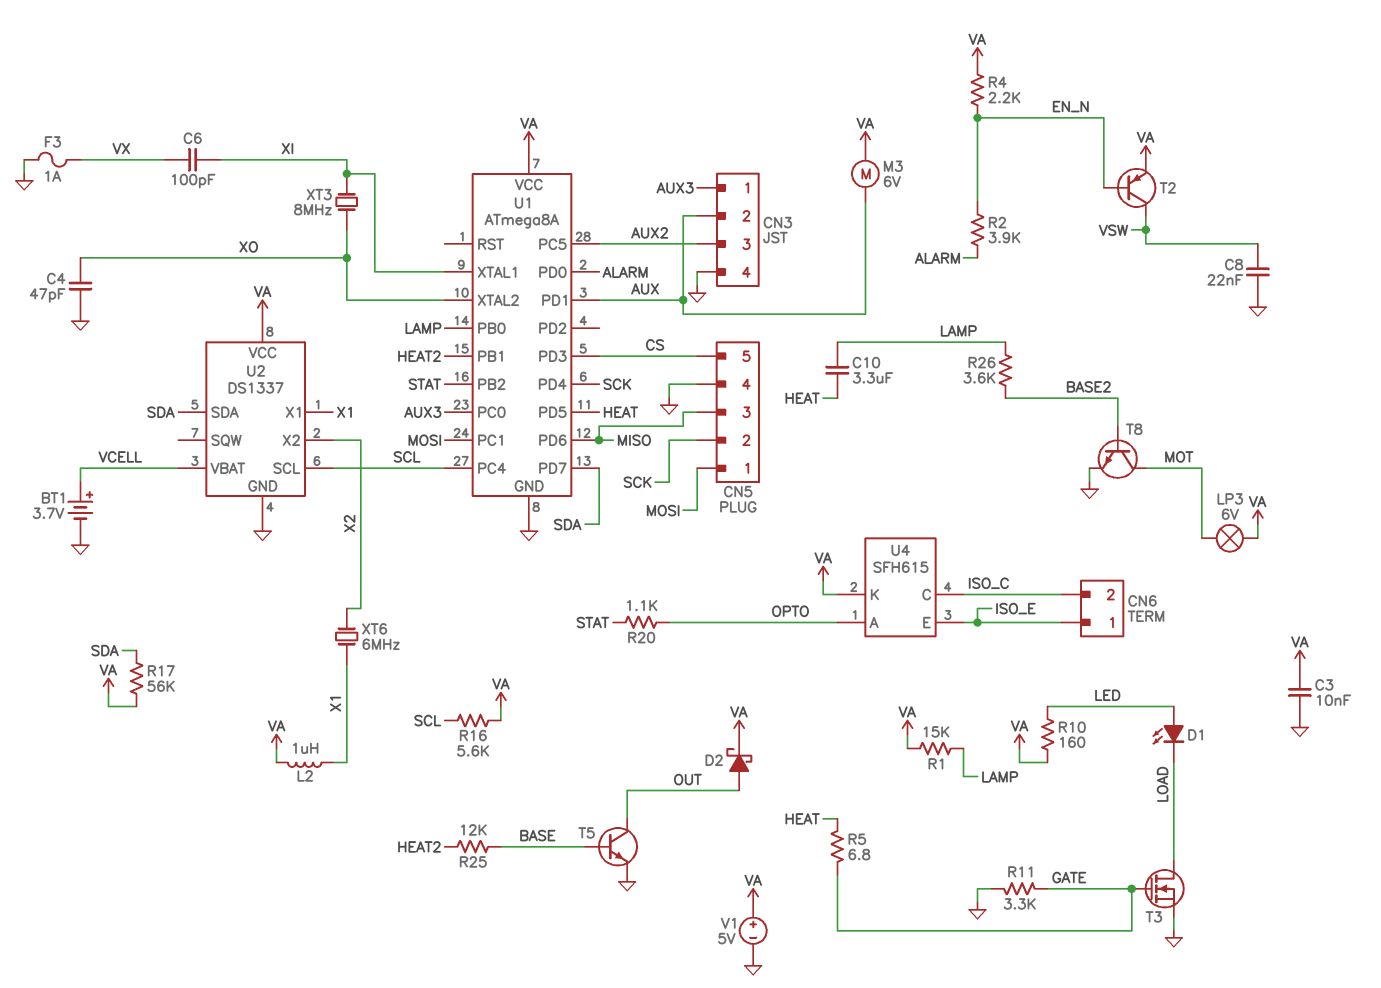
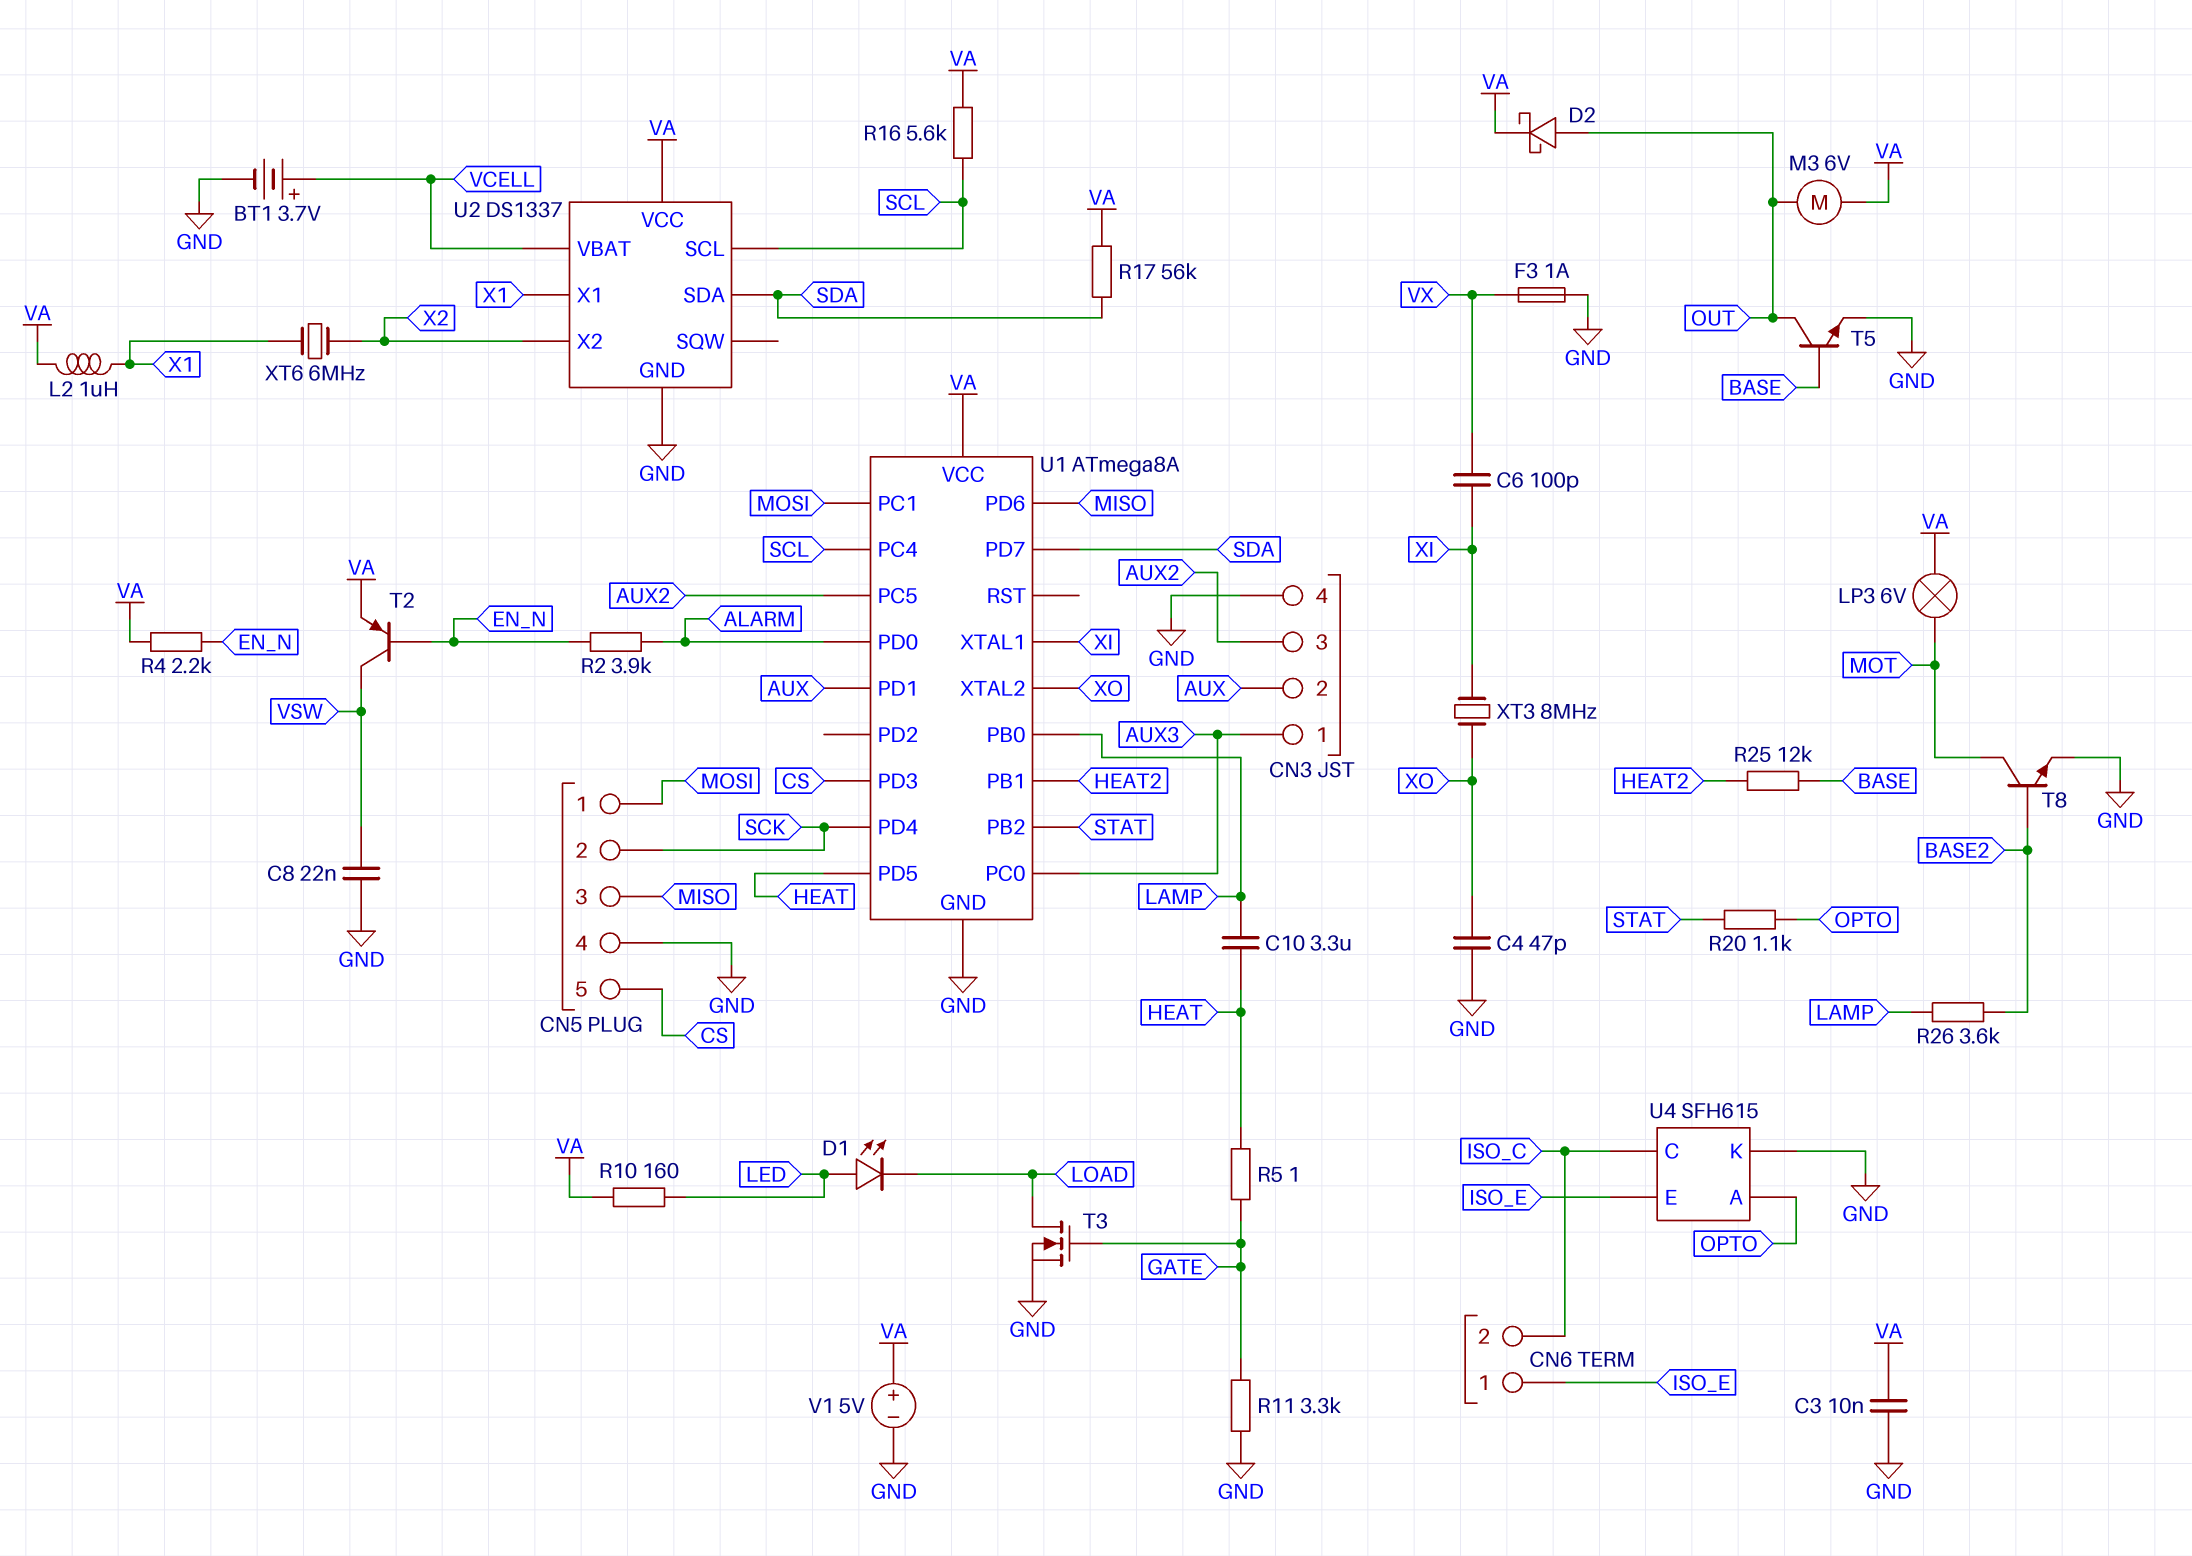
M3: motor 6V (AUX, VA) -> motor 6V (OUT, VA)
R1: 15k (LAMP, VA) -> none
R5: 6.8 (GATE, HEAT) -> 1 (GATE, HEAT)
U4 pin K: VA -> GND

